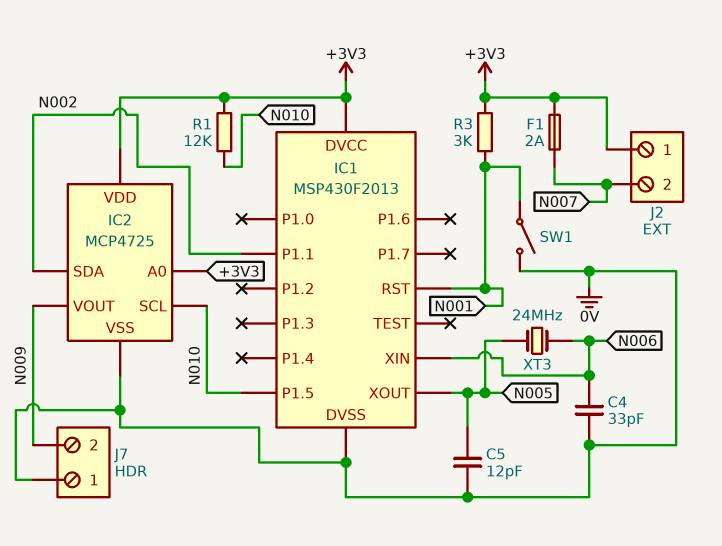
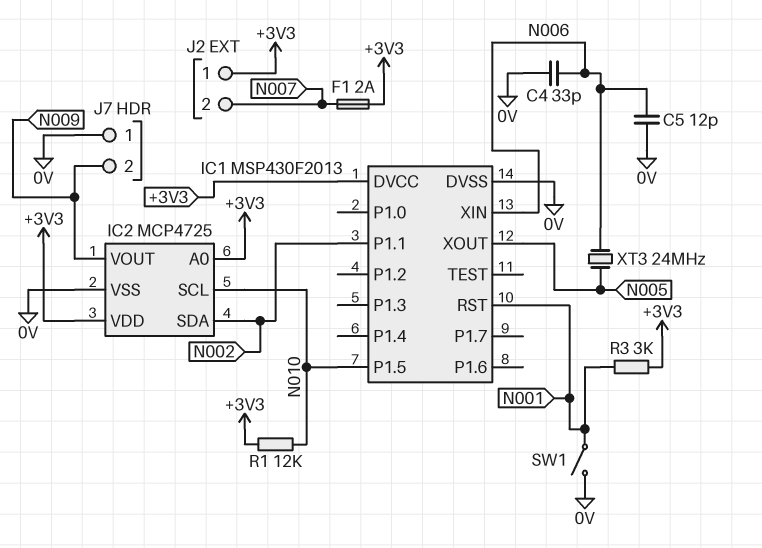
C5: 12pF (0V, N005) -> 12pF (0V, N006)

